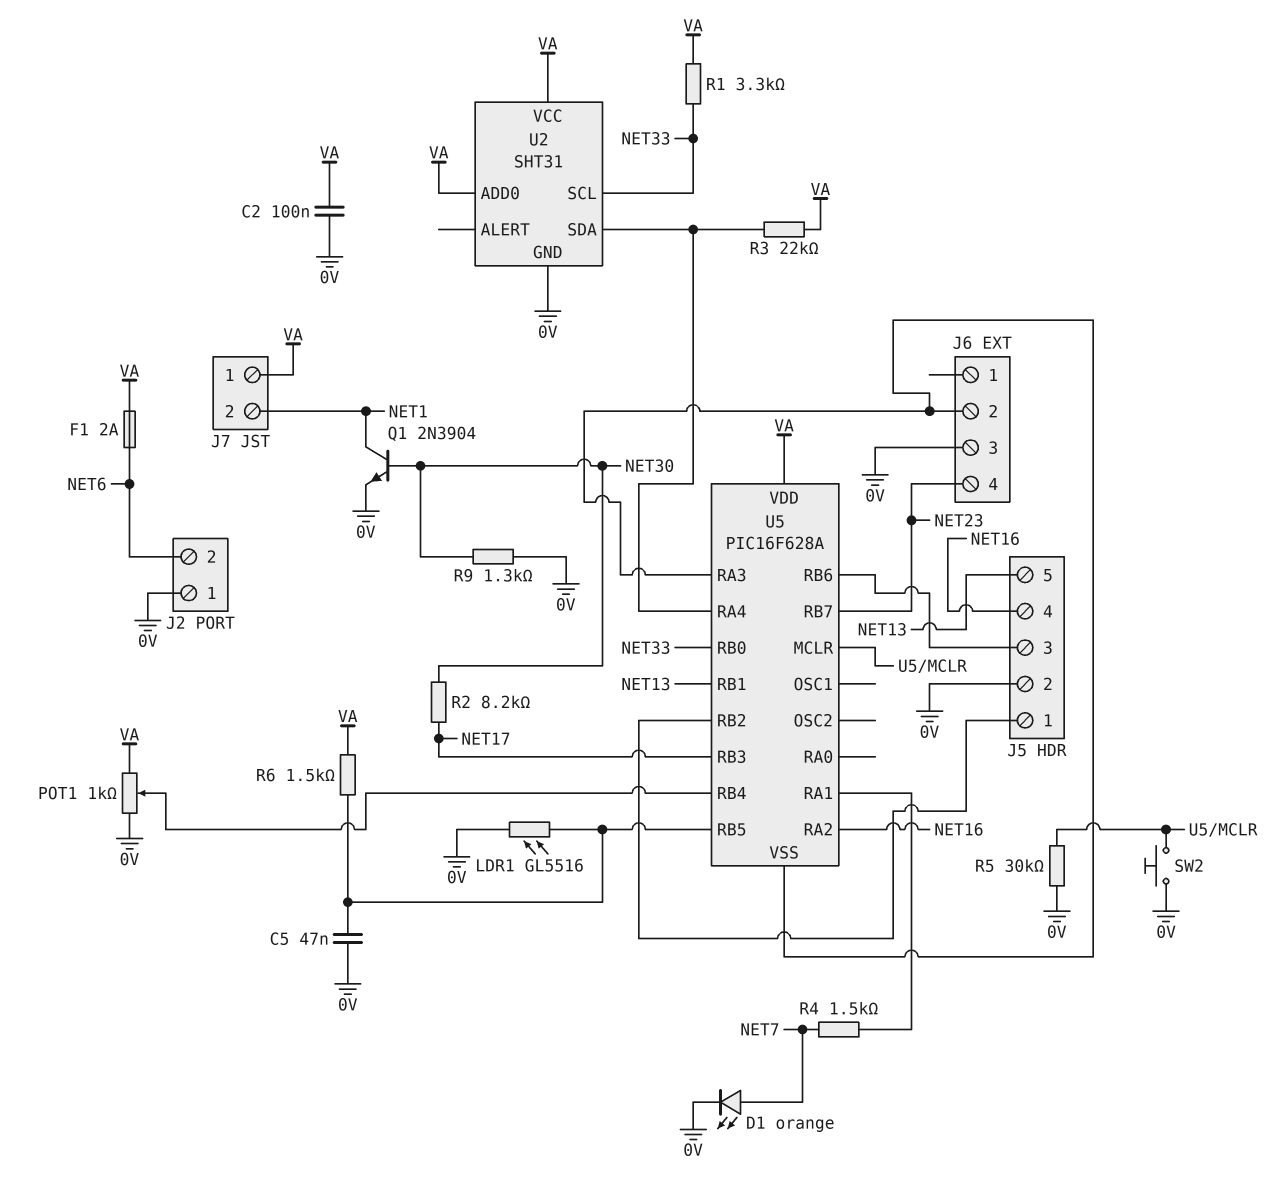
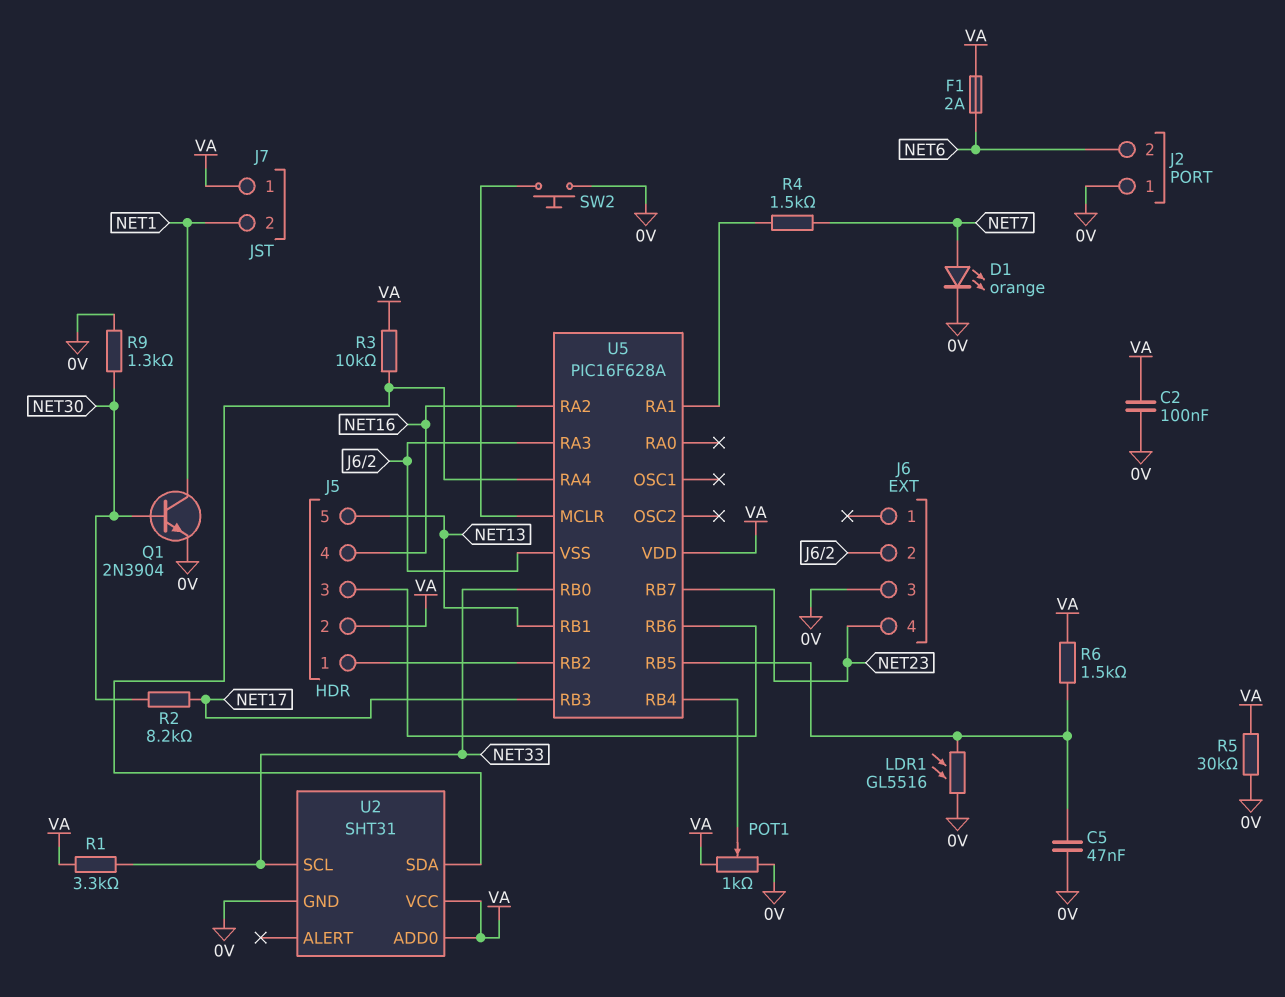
J5 pin 2: 0V -> VA
R3: 22k (U2/SDA, VA) -> 10k (U2/SDA, VA)
R5: 30k (0V, U5/MCLR) -> 30k (0V, VA)

